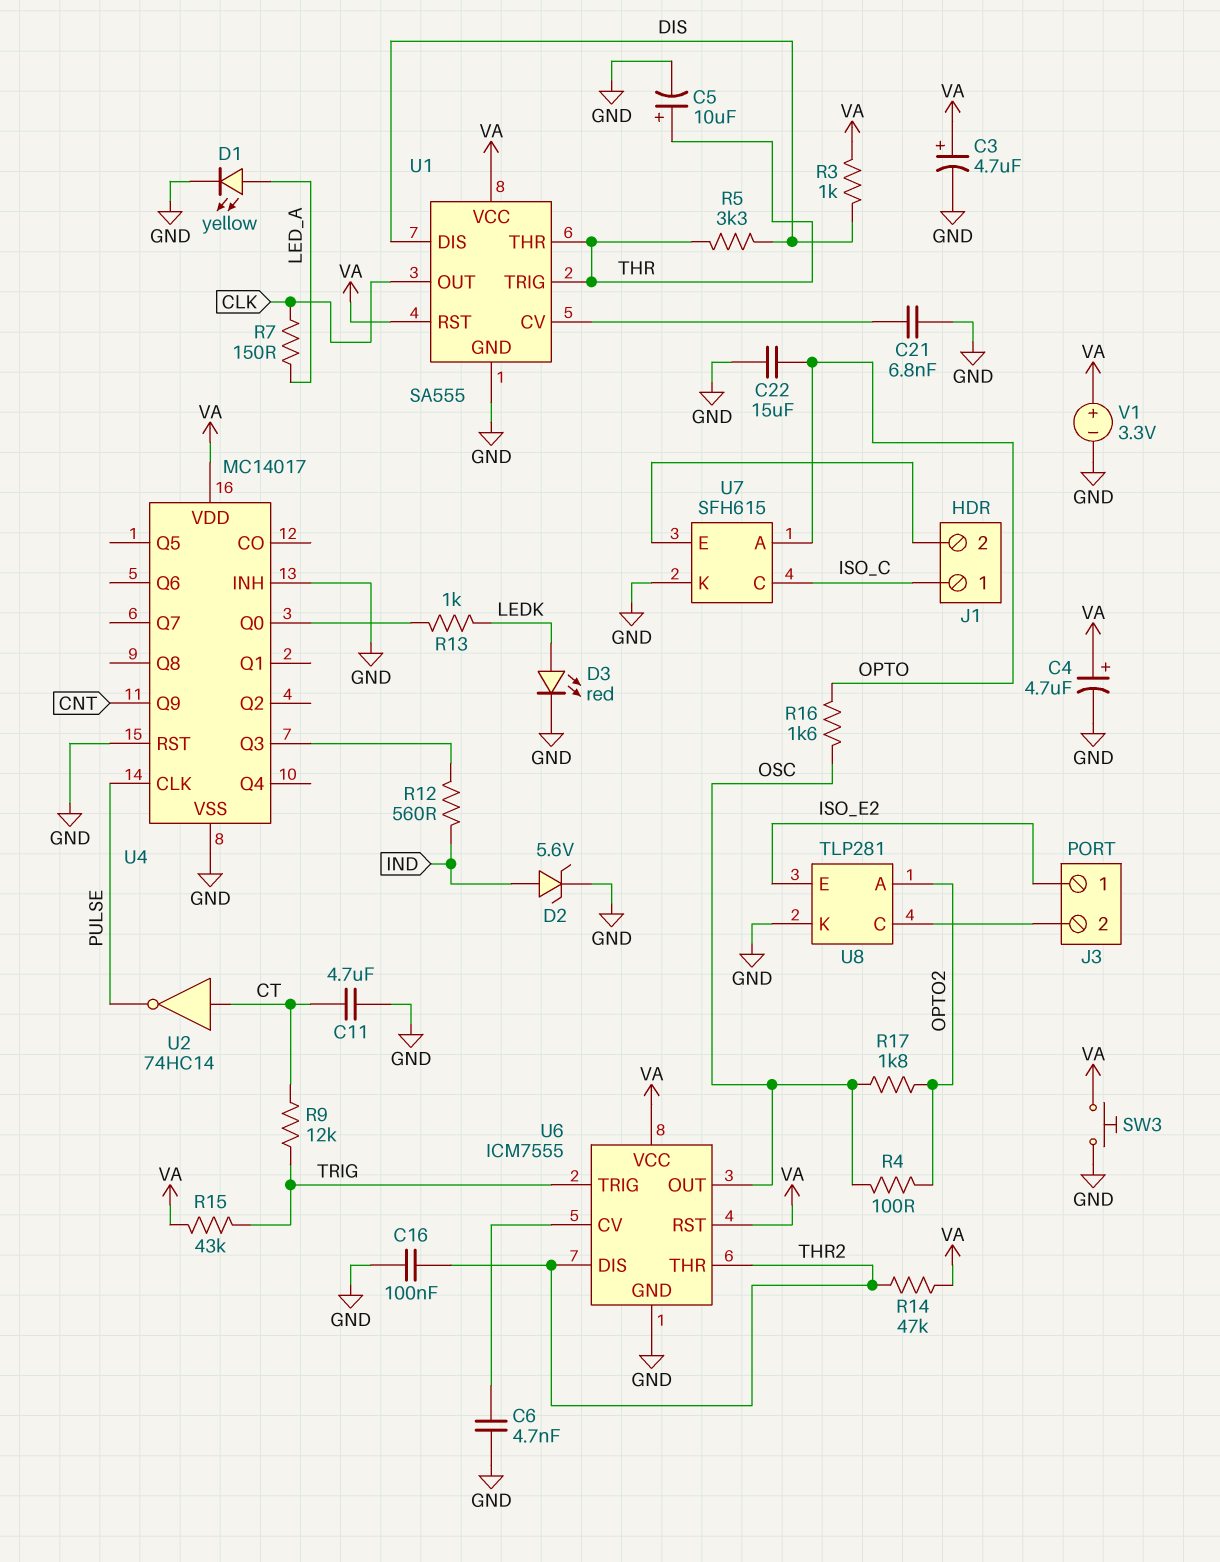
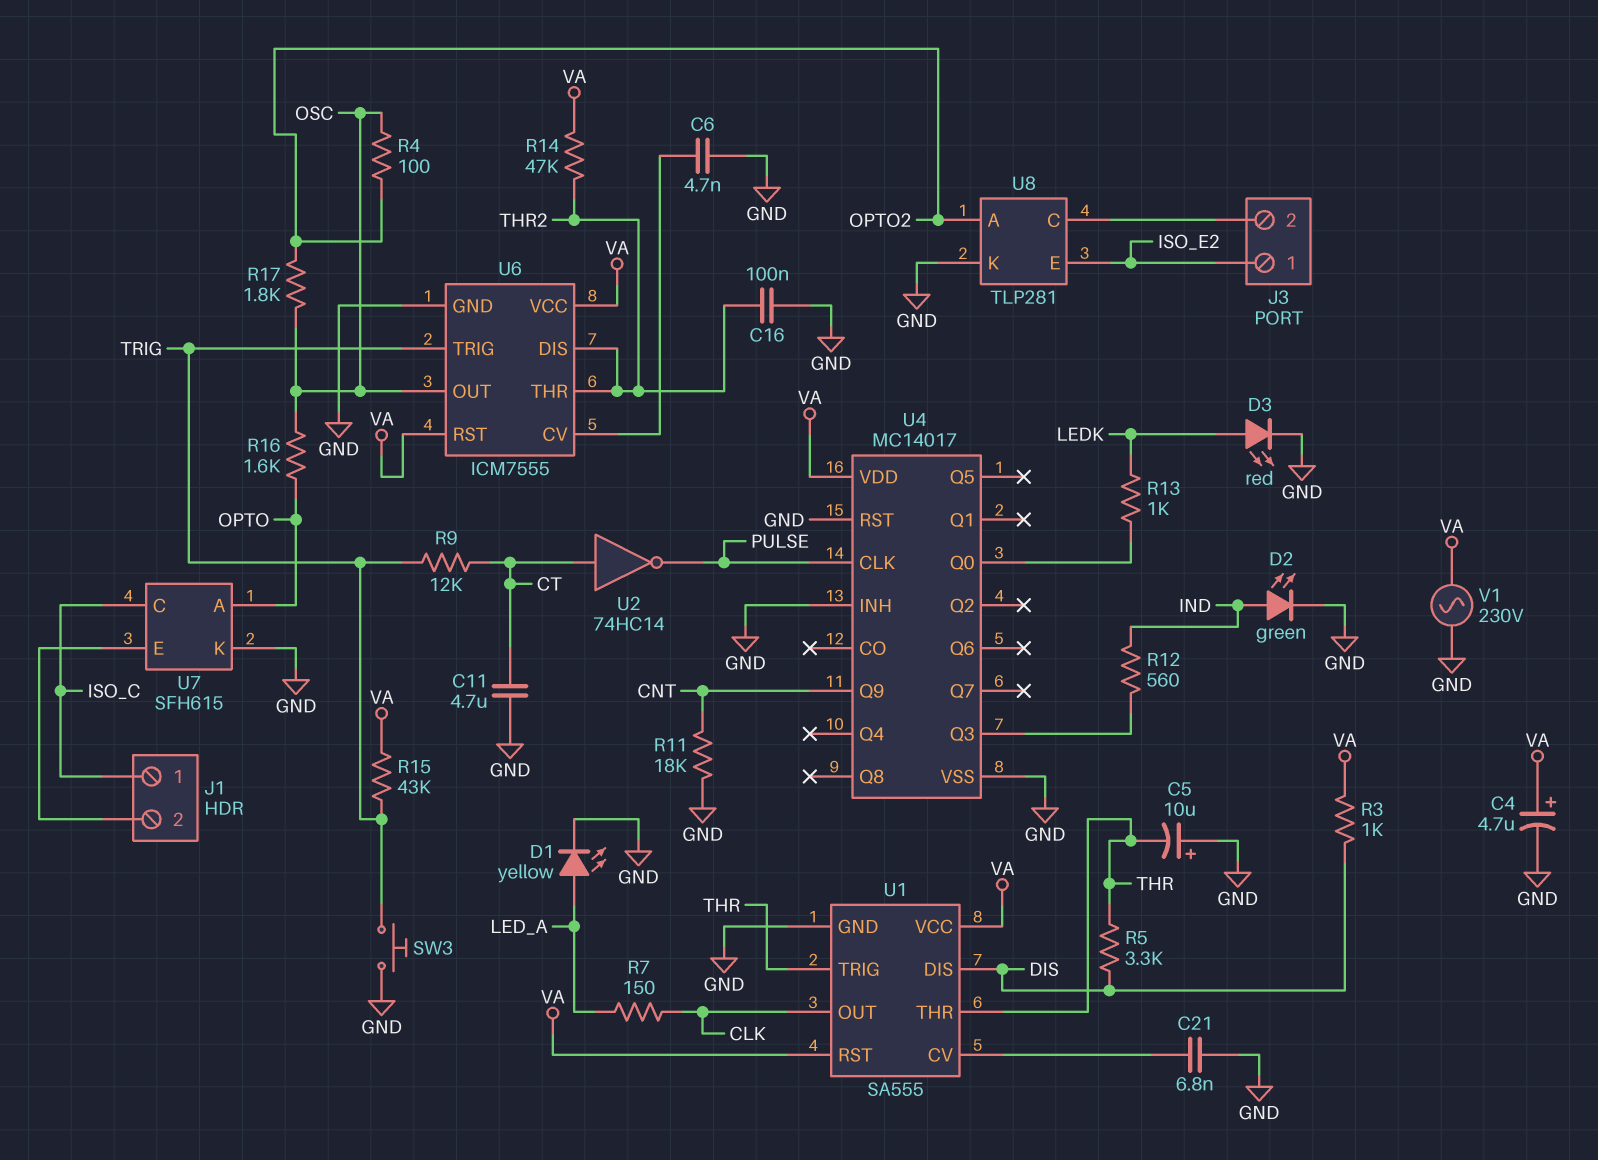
C3: 4.7uF (plus VA, minus GND) -> none
C5: 10uF (plus THR, minus GND) -> 10uF (plus GND, minus THR)
C22: 15uF (GND, OPTO) -> none
D2: zener 5.6V (A IND, K GND) -> LED green (A IND, K GND)
R11: none -> 18k (CNT, GND)
SW3: button (GND, VA) -> button (GND, TRIG)
V1: 3.3V (plus VA, minus GND) -> AC 230V (GND, VA)

